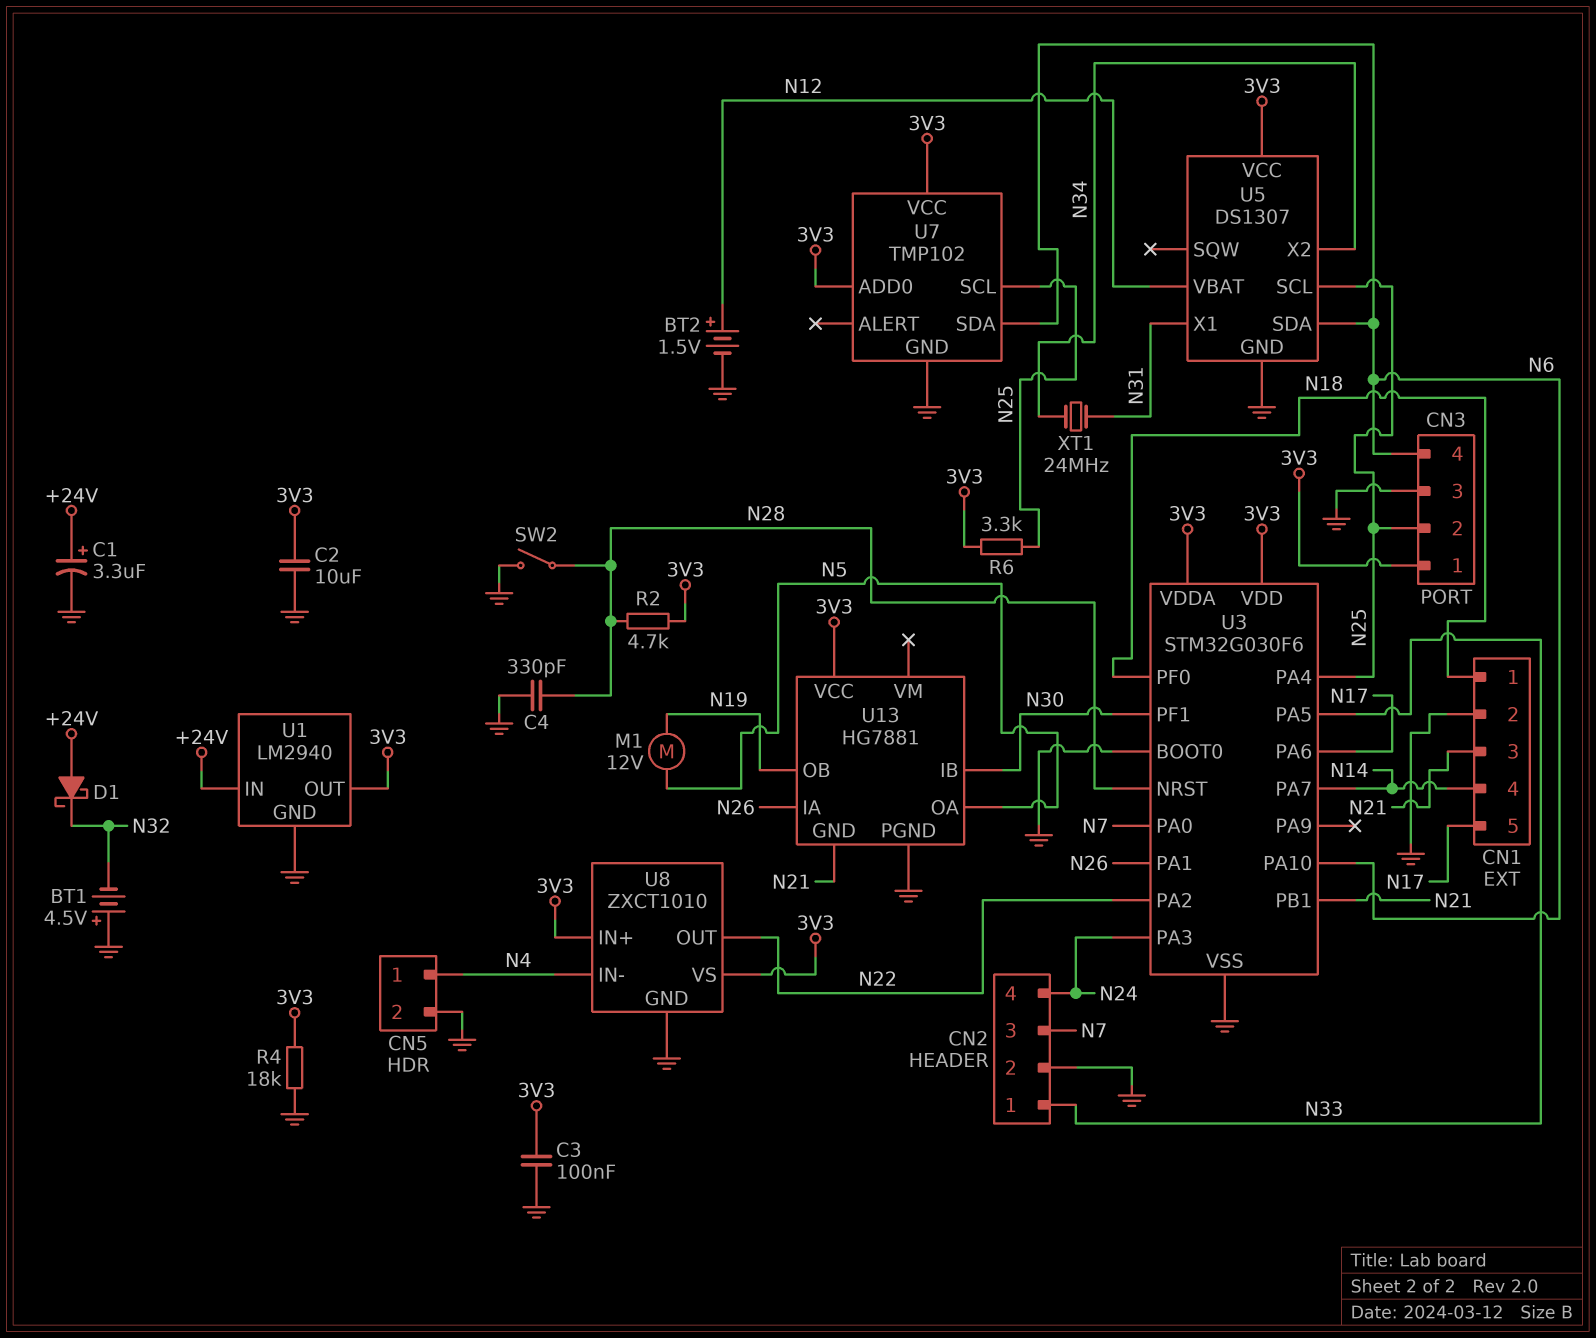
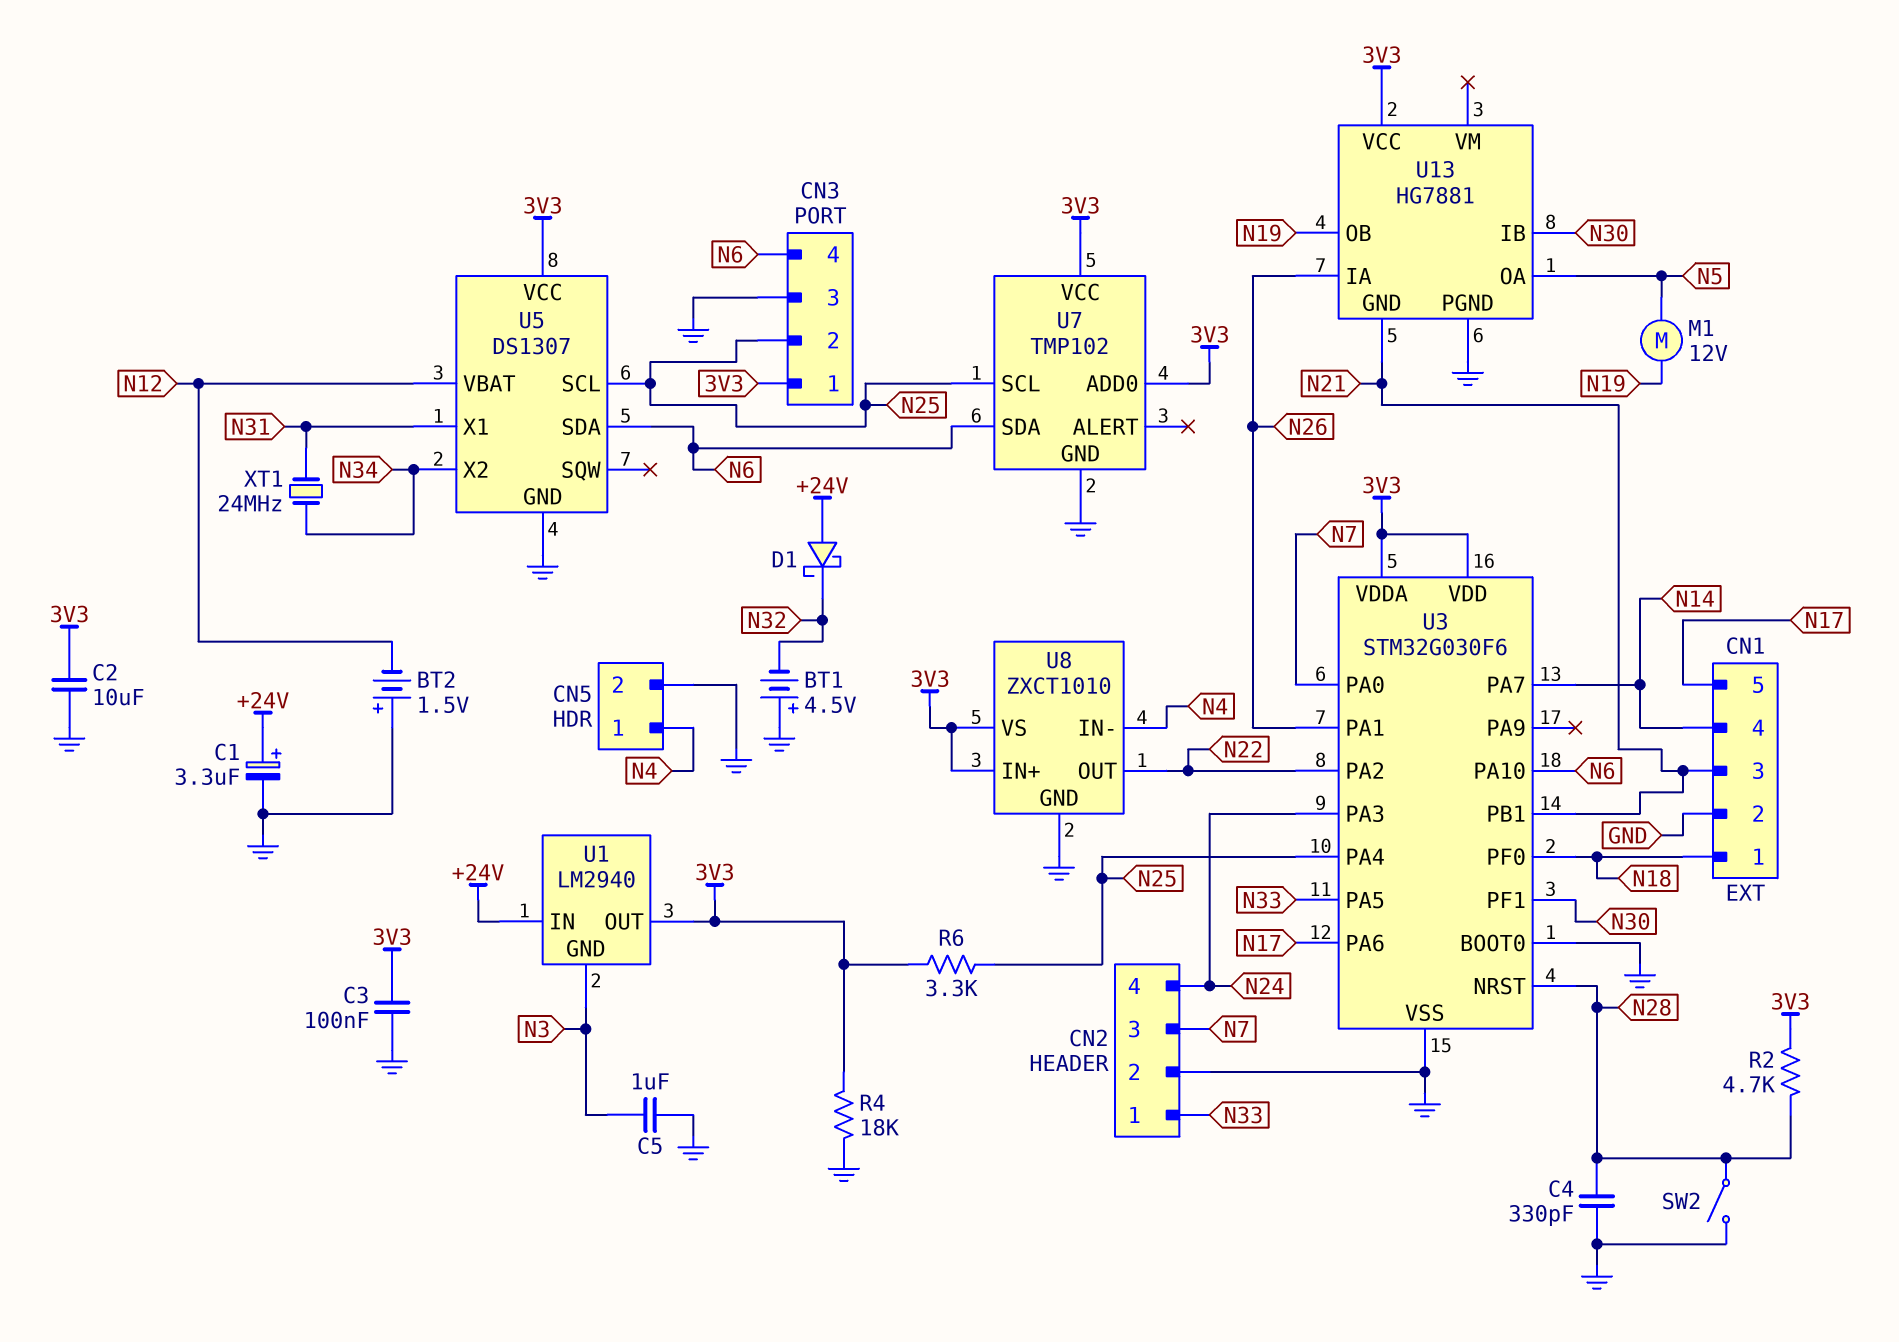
BT2: 1.5V (plus N12, minus GND) -> 1.5V (plus GND, minus N12)
C5: none -> 1uF (GND, N3)
U1 pin GND: GND -> N3

